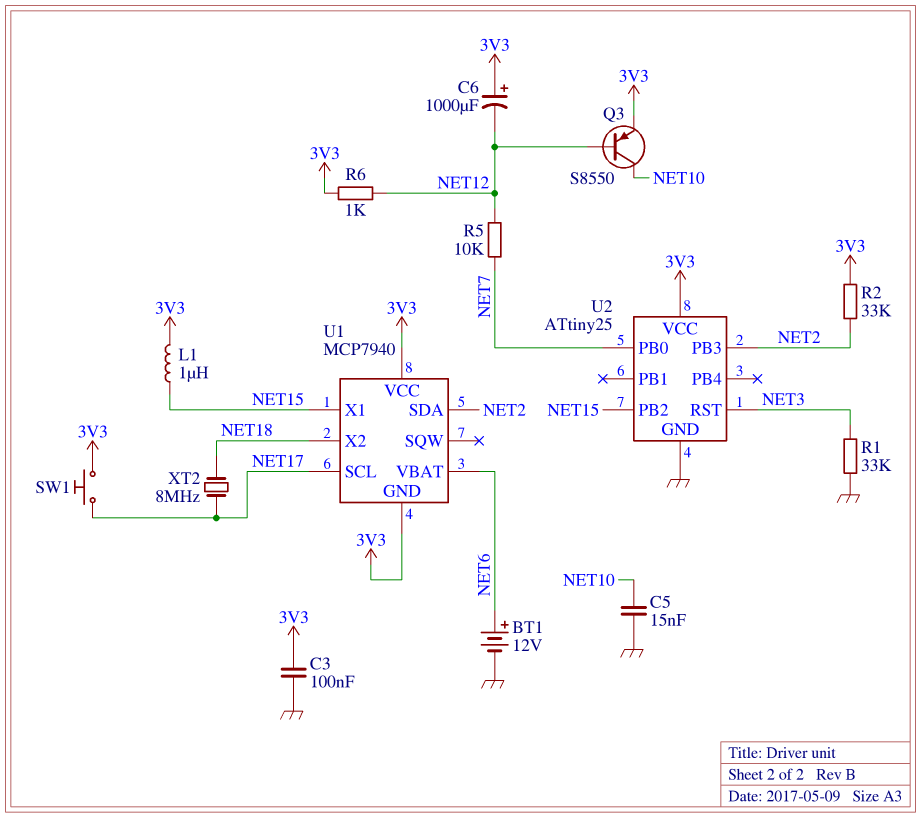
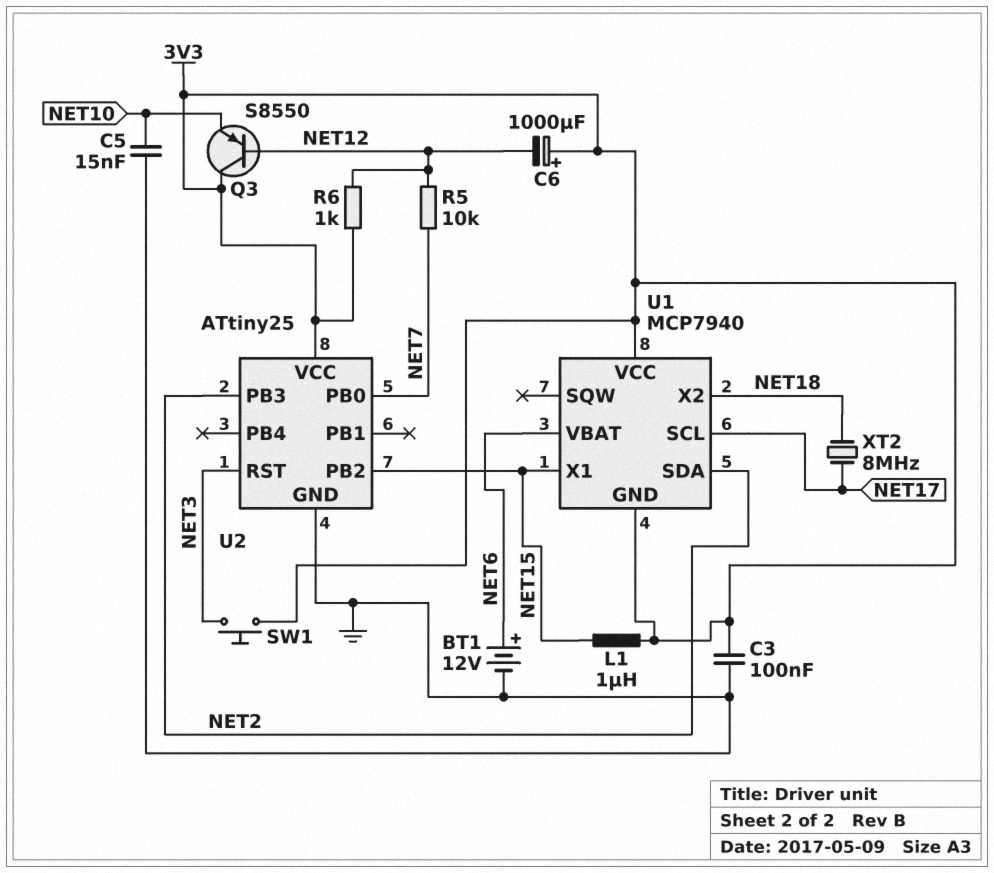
Q3: PNP S8550 (B NET12, C NET10, E 3V3) -> PNP S8550 (B NET12, C 3V3, E NET10)
R1: 33k (GND, NET3) -> none
R2: 33k (3V3, NET2) -> none
SW1: button (3V3, NET17) -> button (3V3, NET3)

